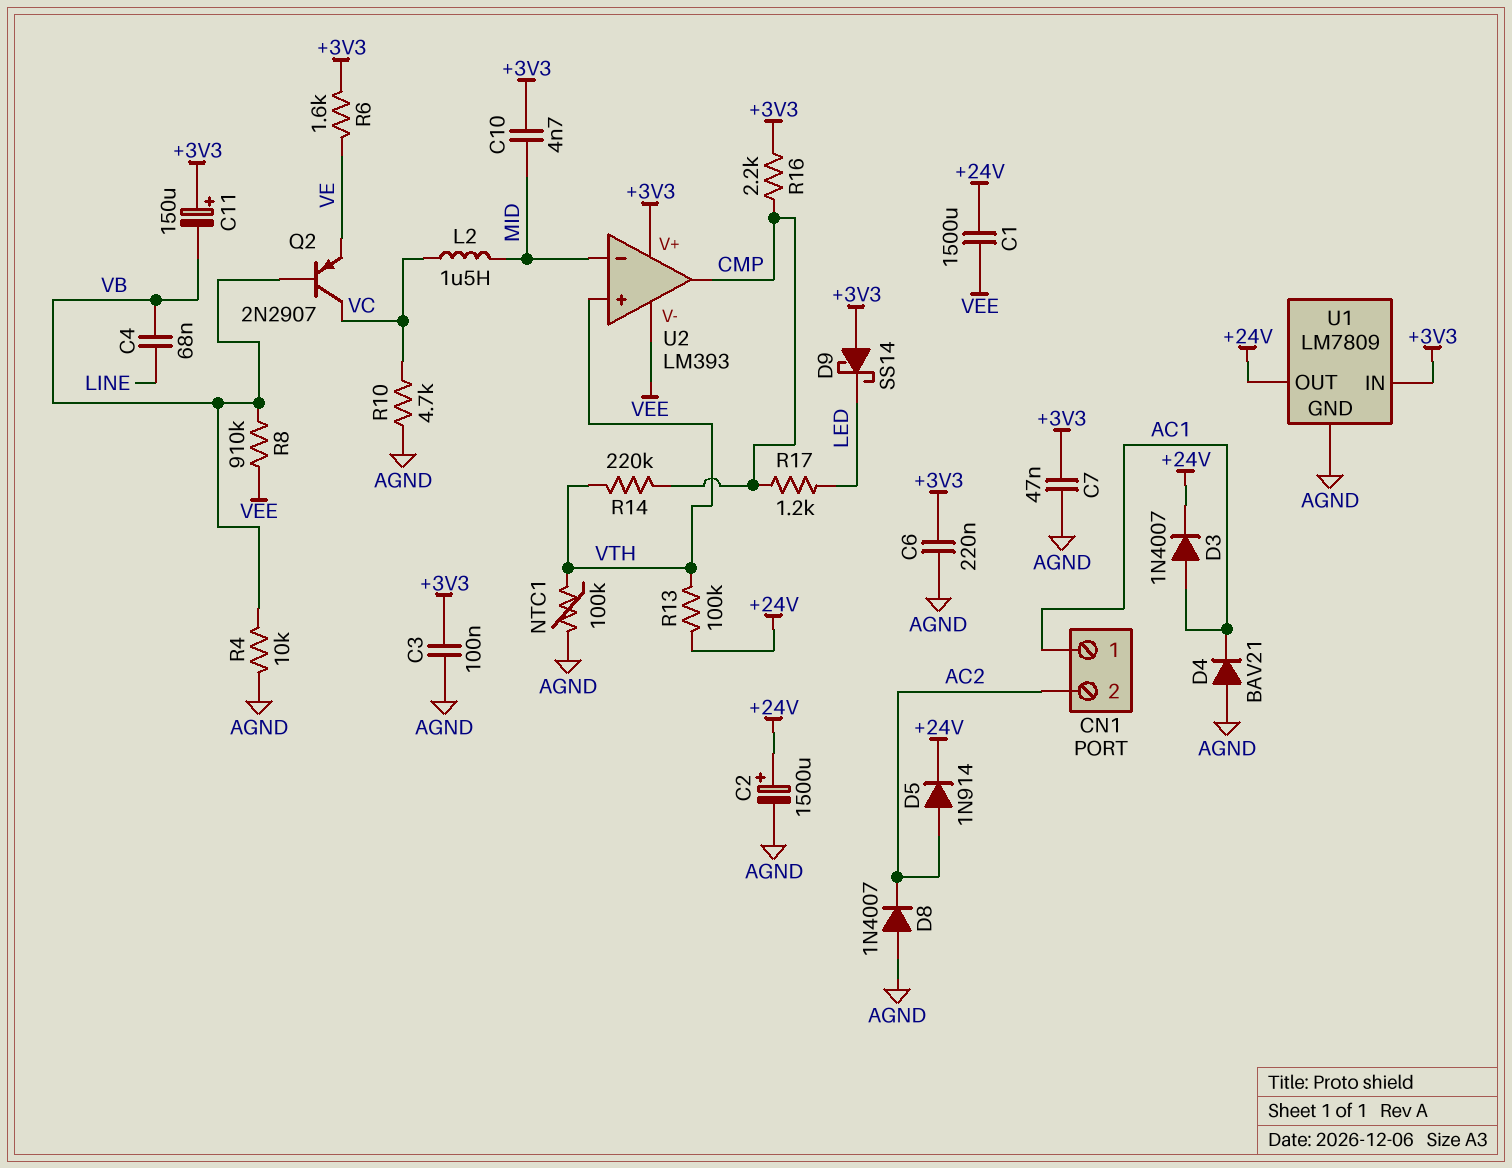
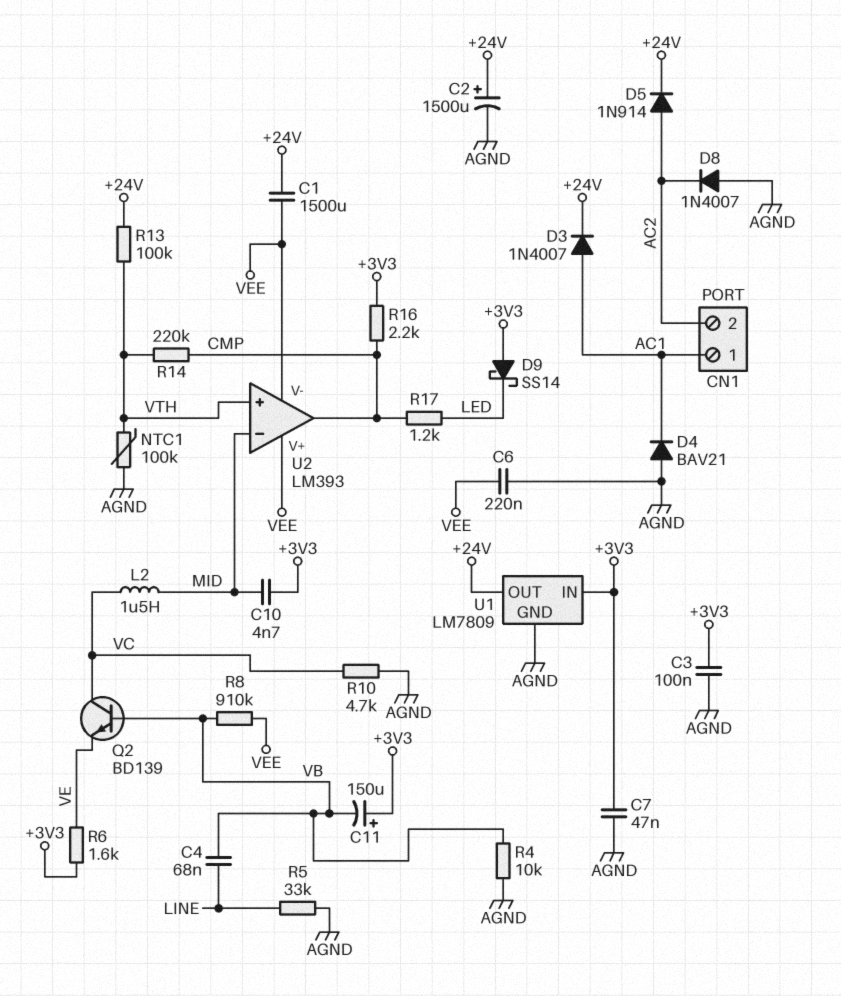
C6: 220nF (+3V3, AGND) -> 220nF (AGND, VEE)
Q2: PNP 2N2907 (B VB, C VC, E VE) -> NPN BD139 (B VB, C VC, E VE)
R5: none -> 33k (AGND, LINE)
U2 pin V+: +3V3 -> VEE

